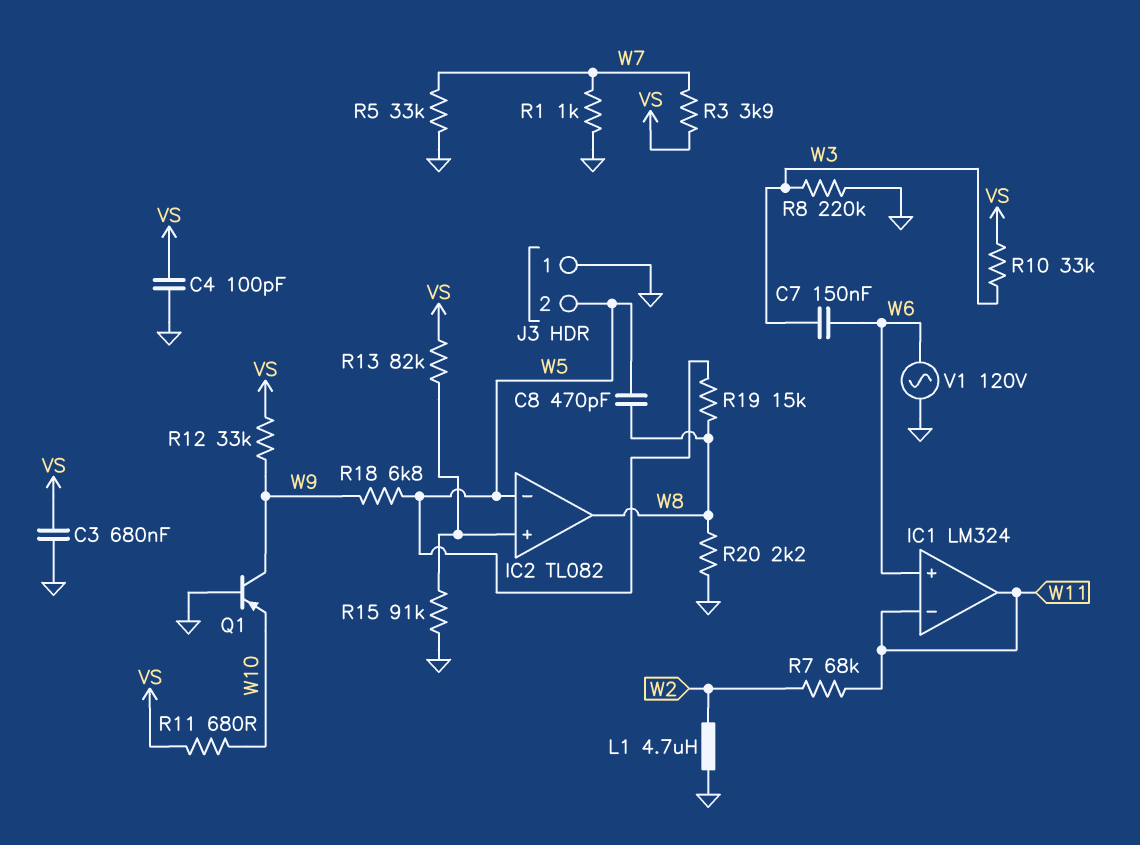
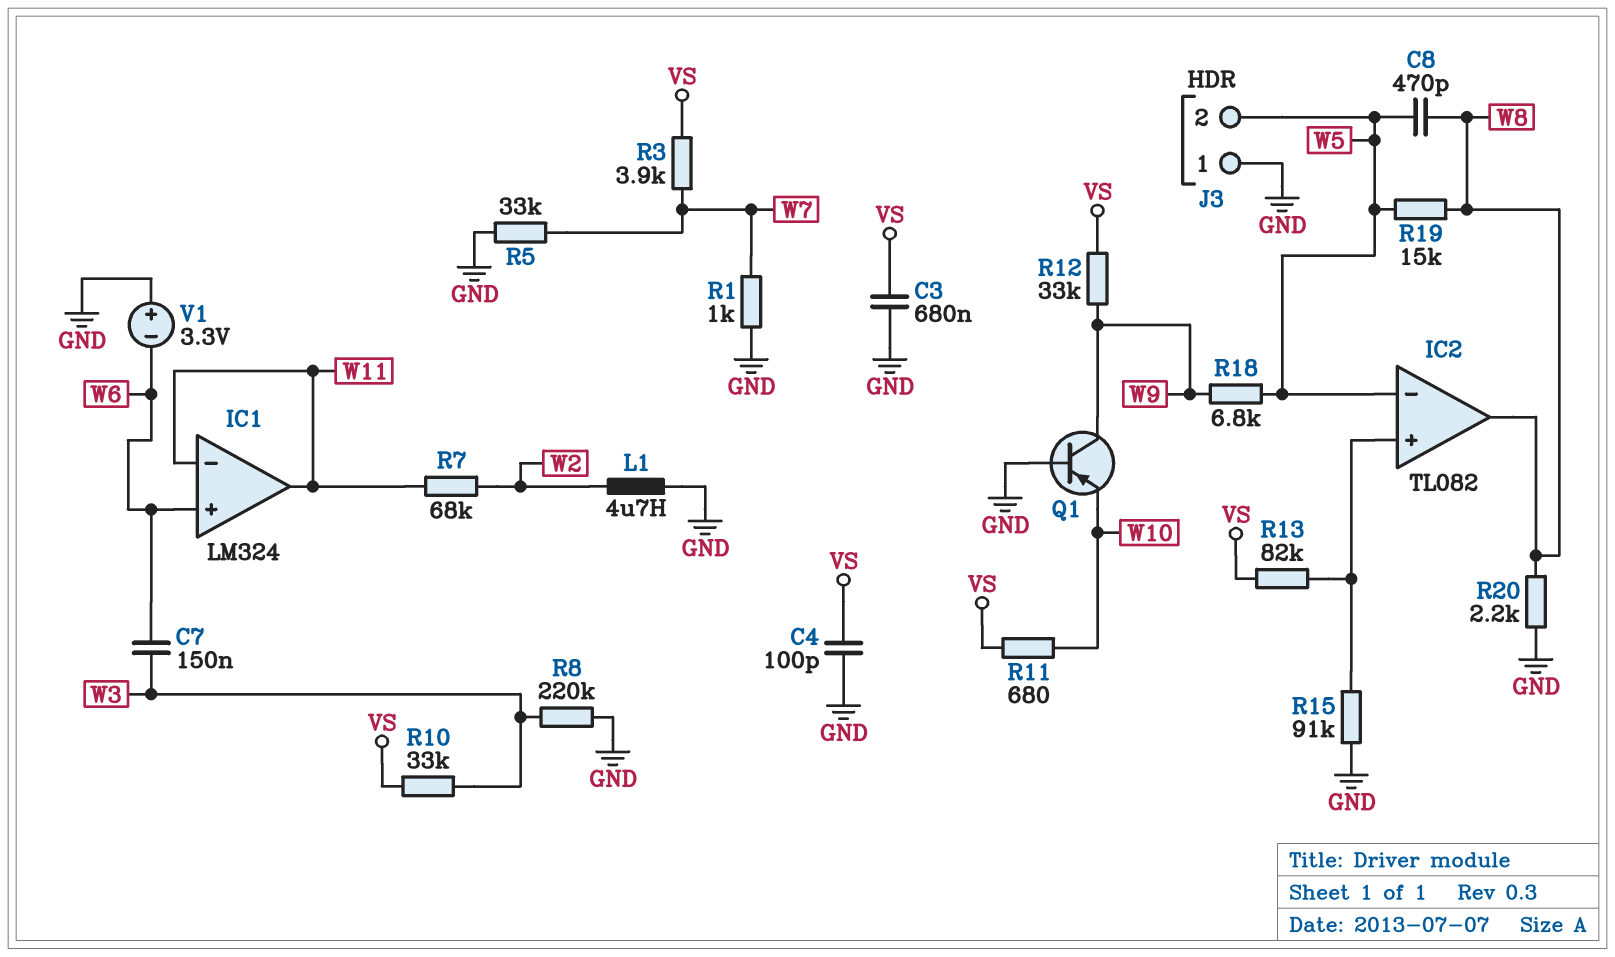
V1: AC 120V (GND, W6) -> 3.3V (plus GND, minus W6)

